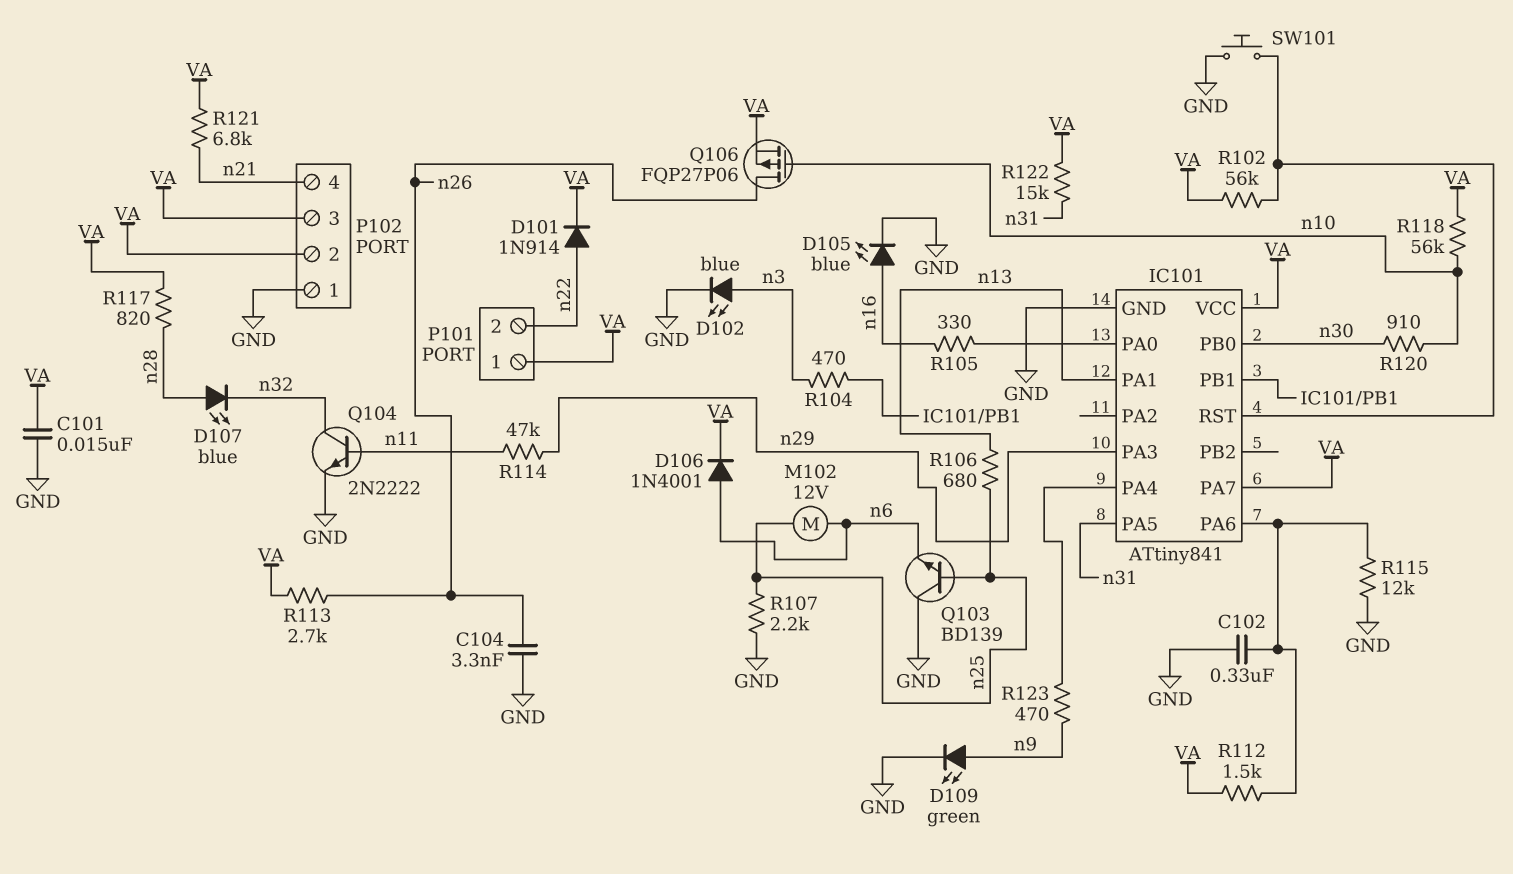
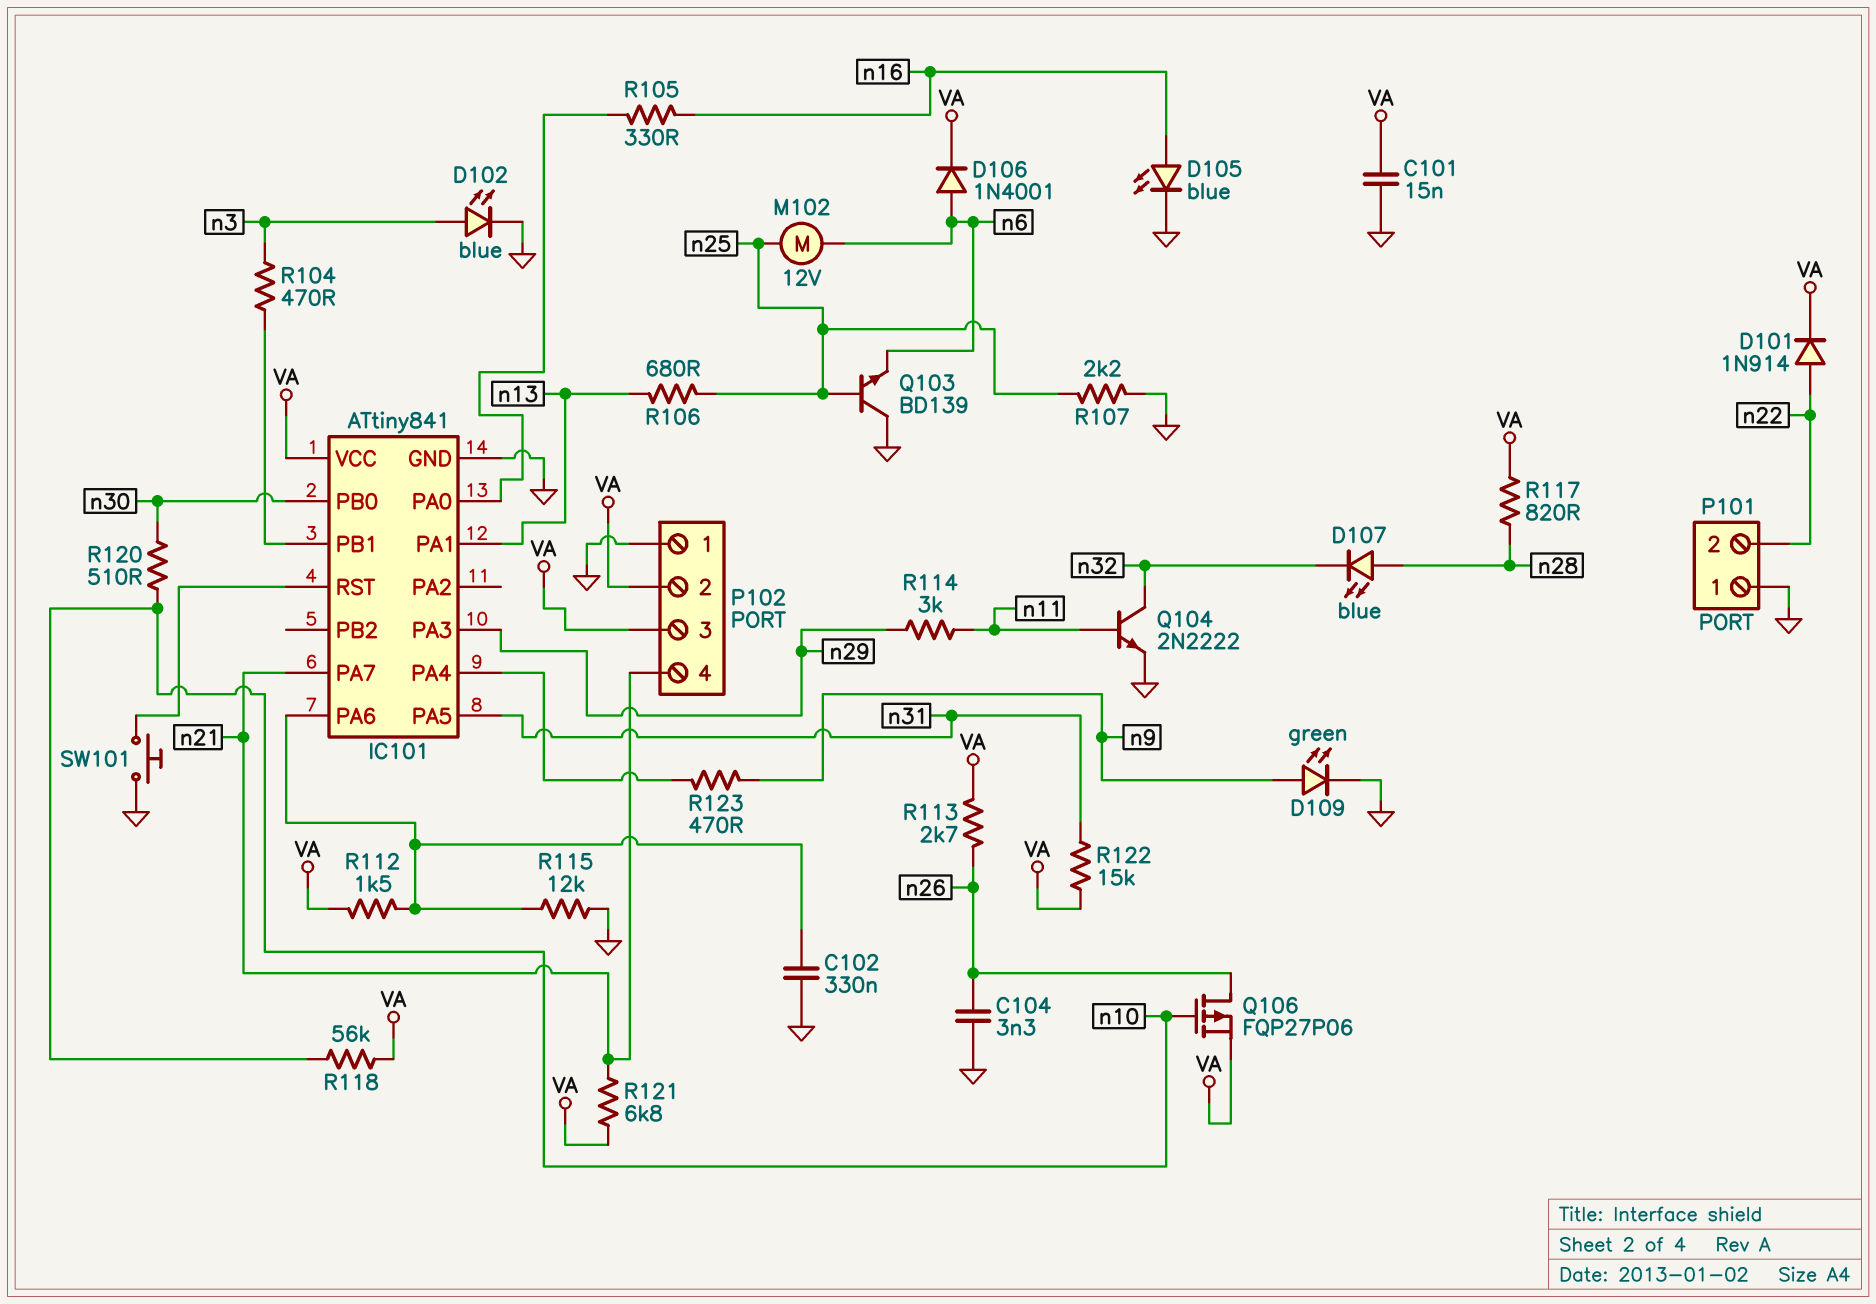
IC101 pin PA7: VA -> n21
P101 pin 1: VA -> GND
R102: 56k (IC101/RST, VA) -> none
R114: 47k (n11, n29) -> 3k (n11, n29)
R120: 910 (n10, n30) -> 510 (n10, n30)

